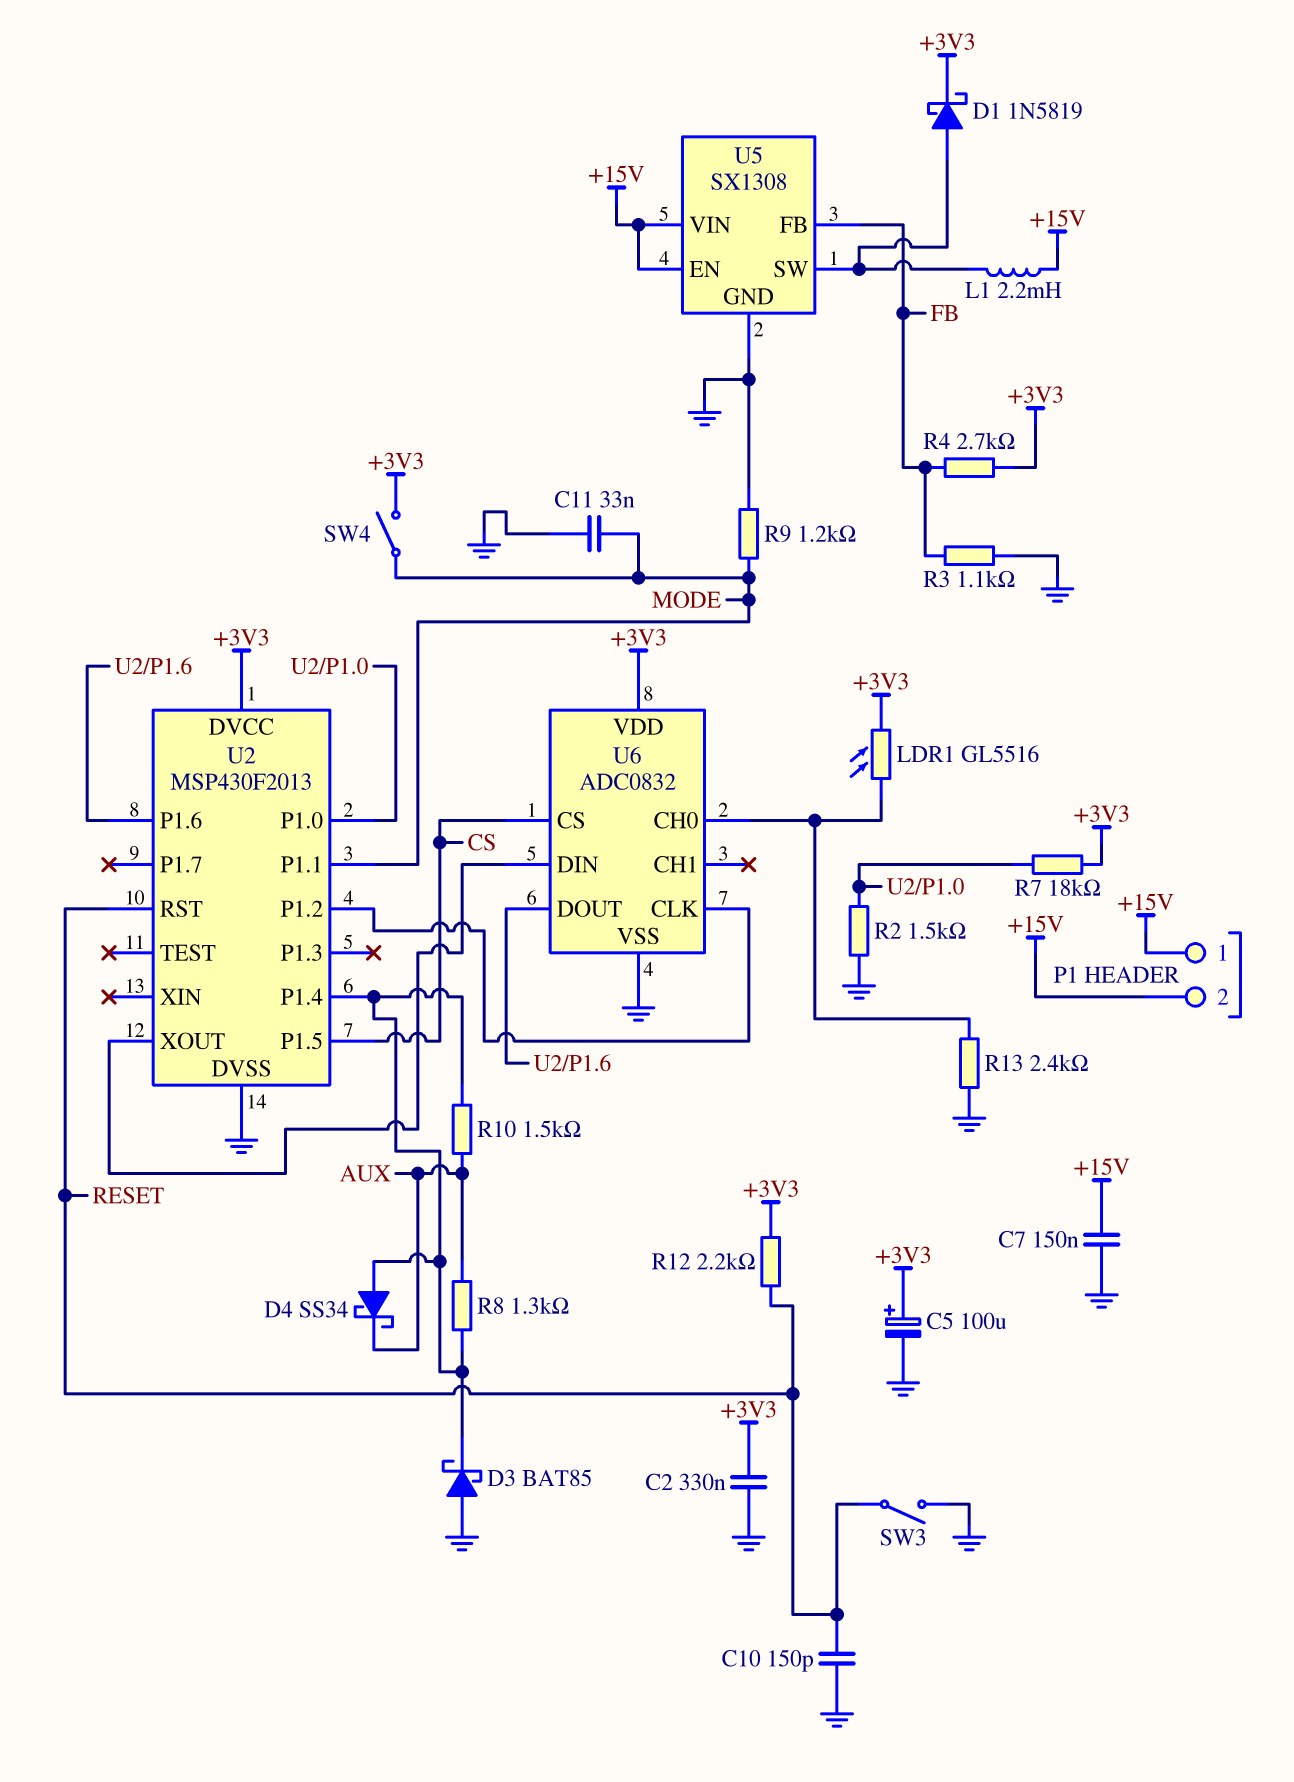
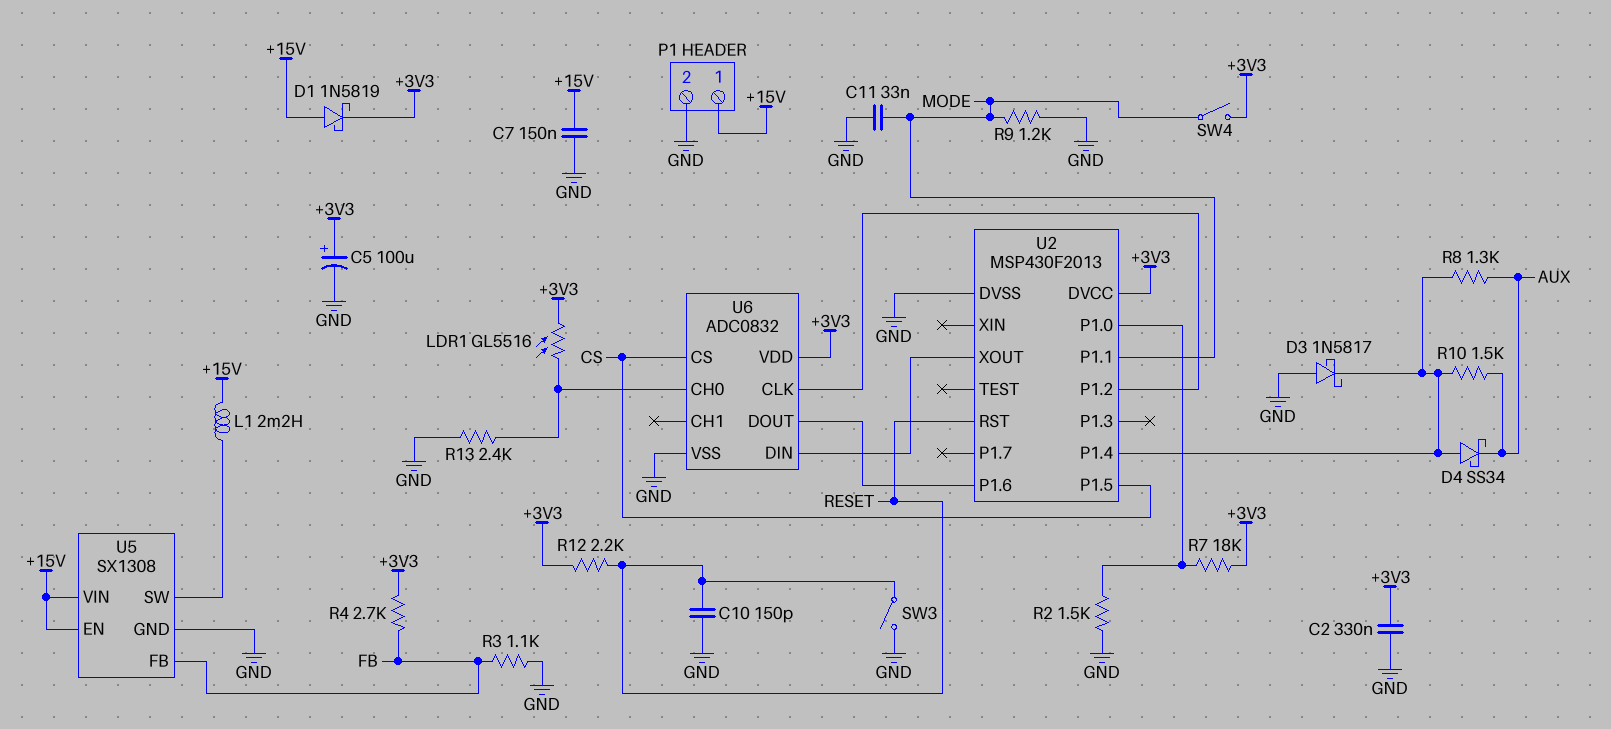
D1: schottky 1N5819 (A U5/SW, K +3V3) -> schottky 1N5819 (A +15V, K +3V3)
D3: schottky BAT85 (A GND, K U2/P1.4) -> schottky 1N5817 (A GND, K U2/P1.4)
P1 pin 2: +15V -> GND

